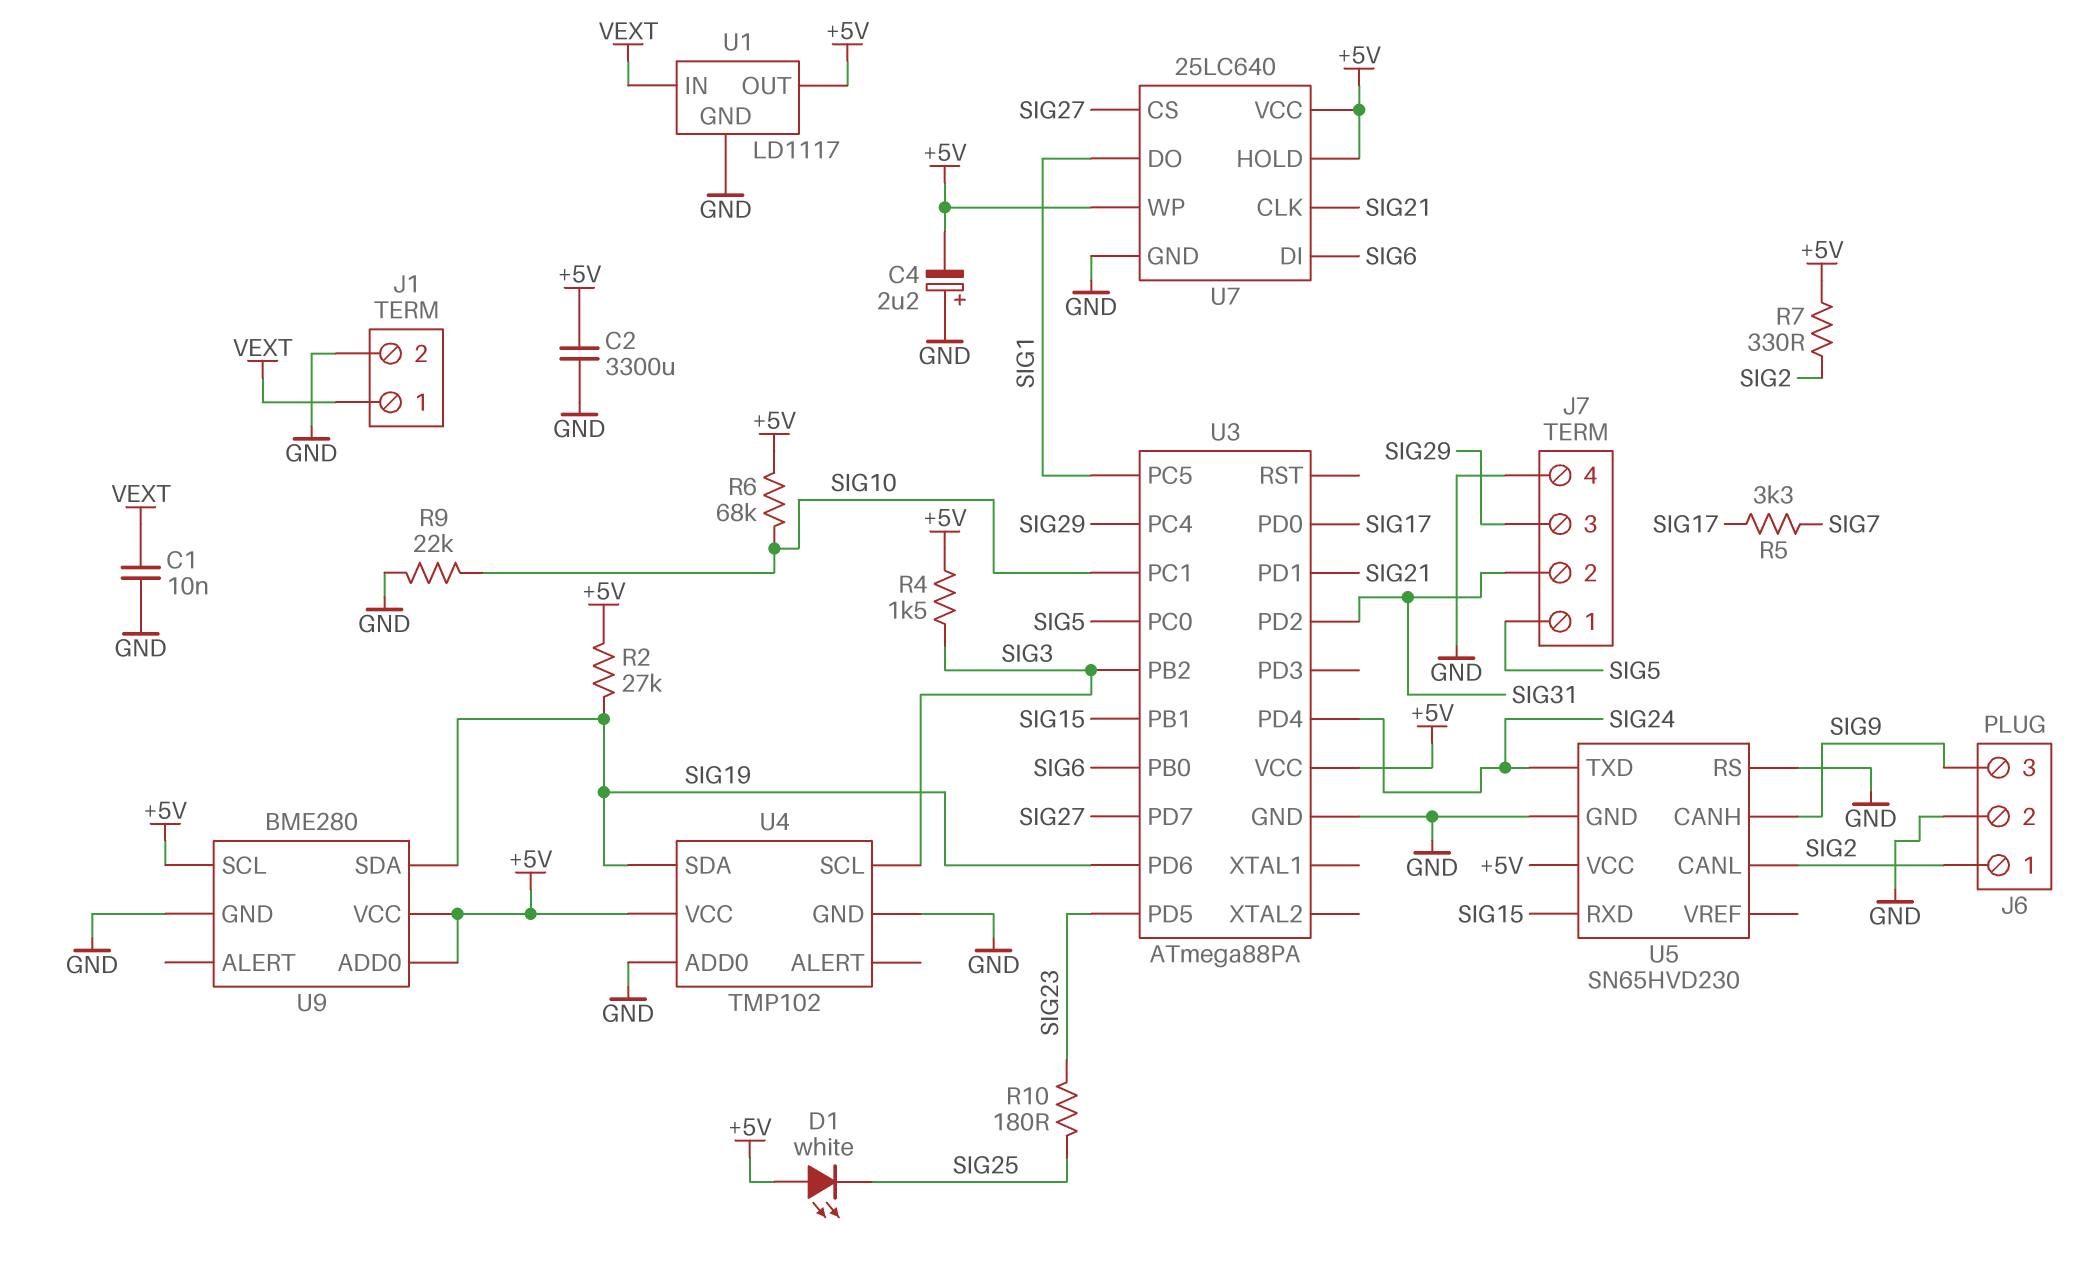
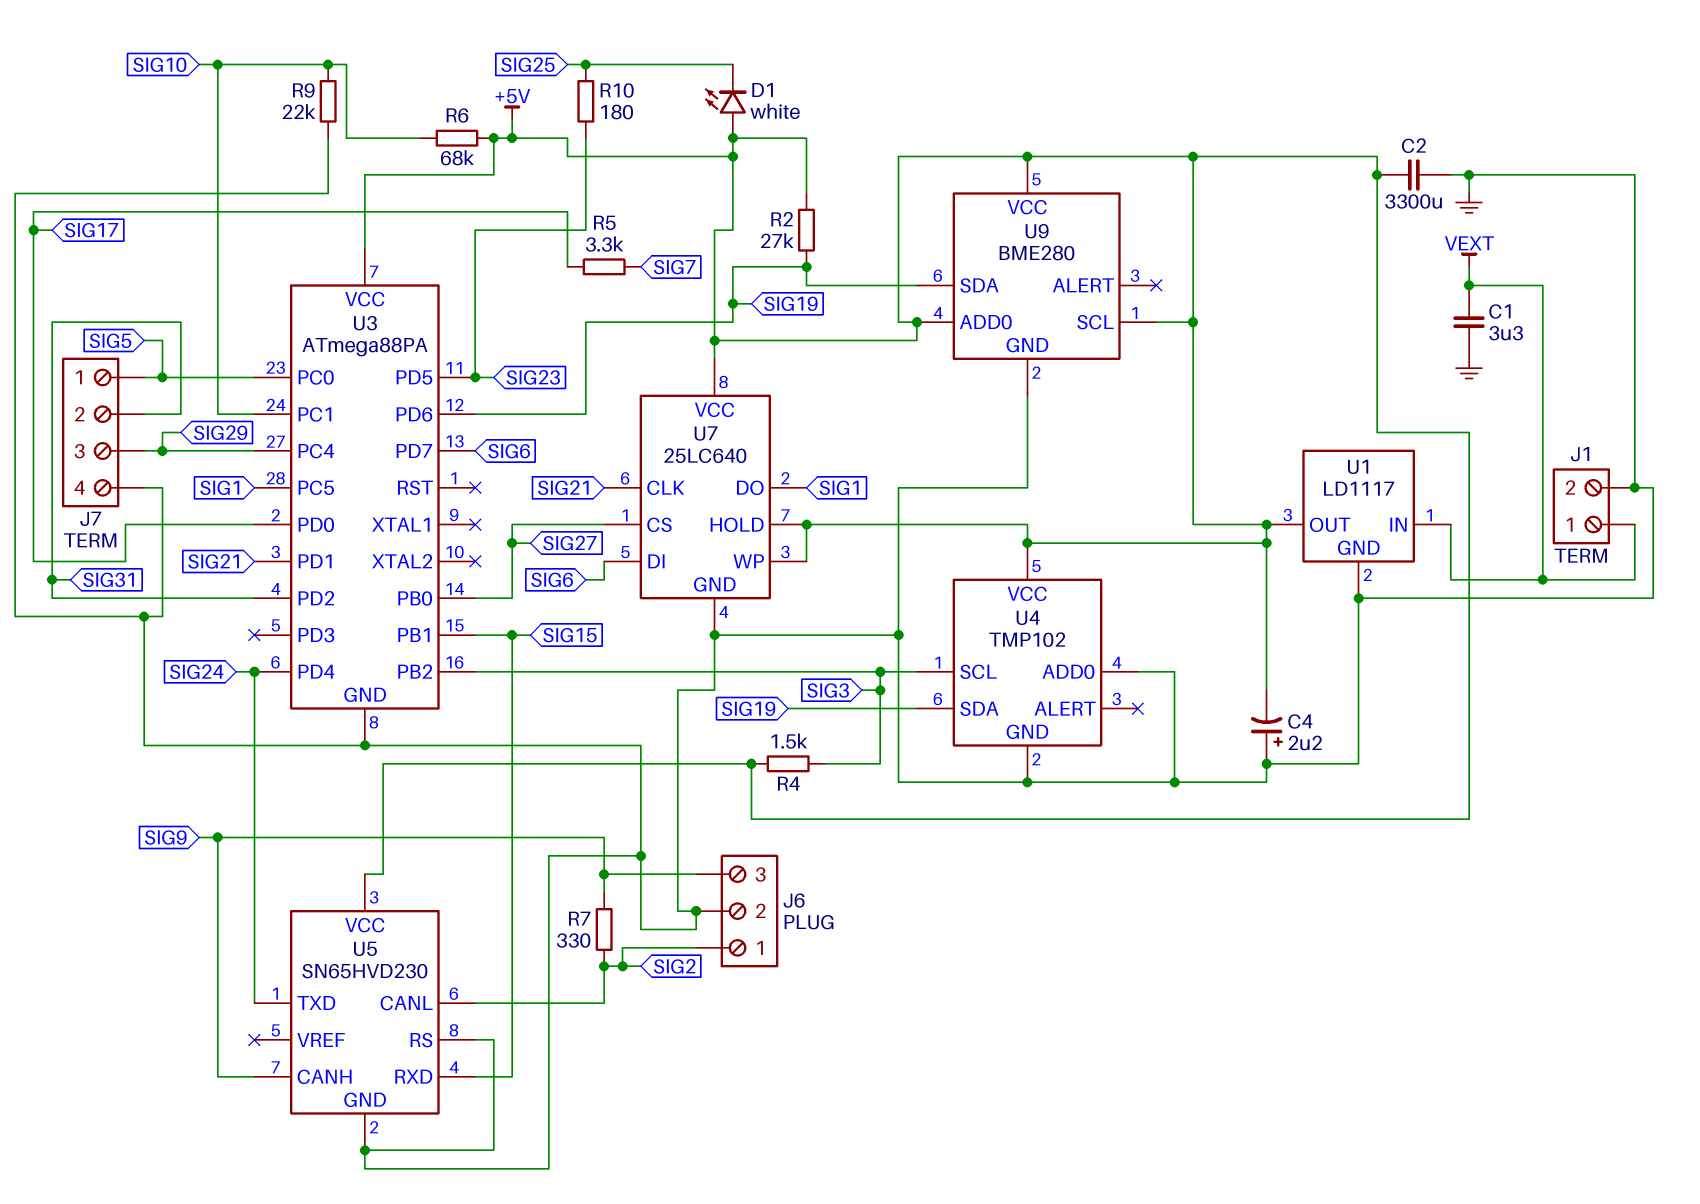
C1: 10nF (GND, VEXT) -> 3.3uF (GND, VEXT)
R7: 330 (+5V, SIG2) -> 330 (SIG2, SIG9)
U3 pin PB0: SIG6 -> SIG27
U3 pin PD7: SIG27 -> SIG6

